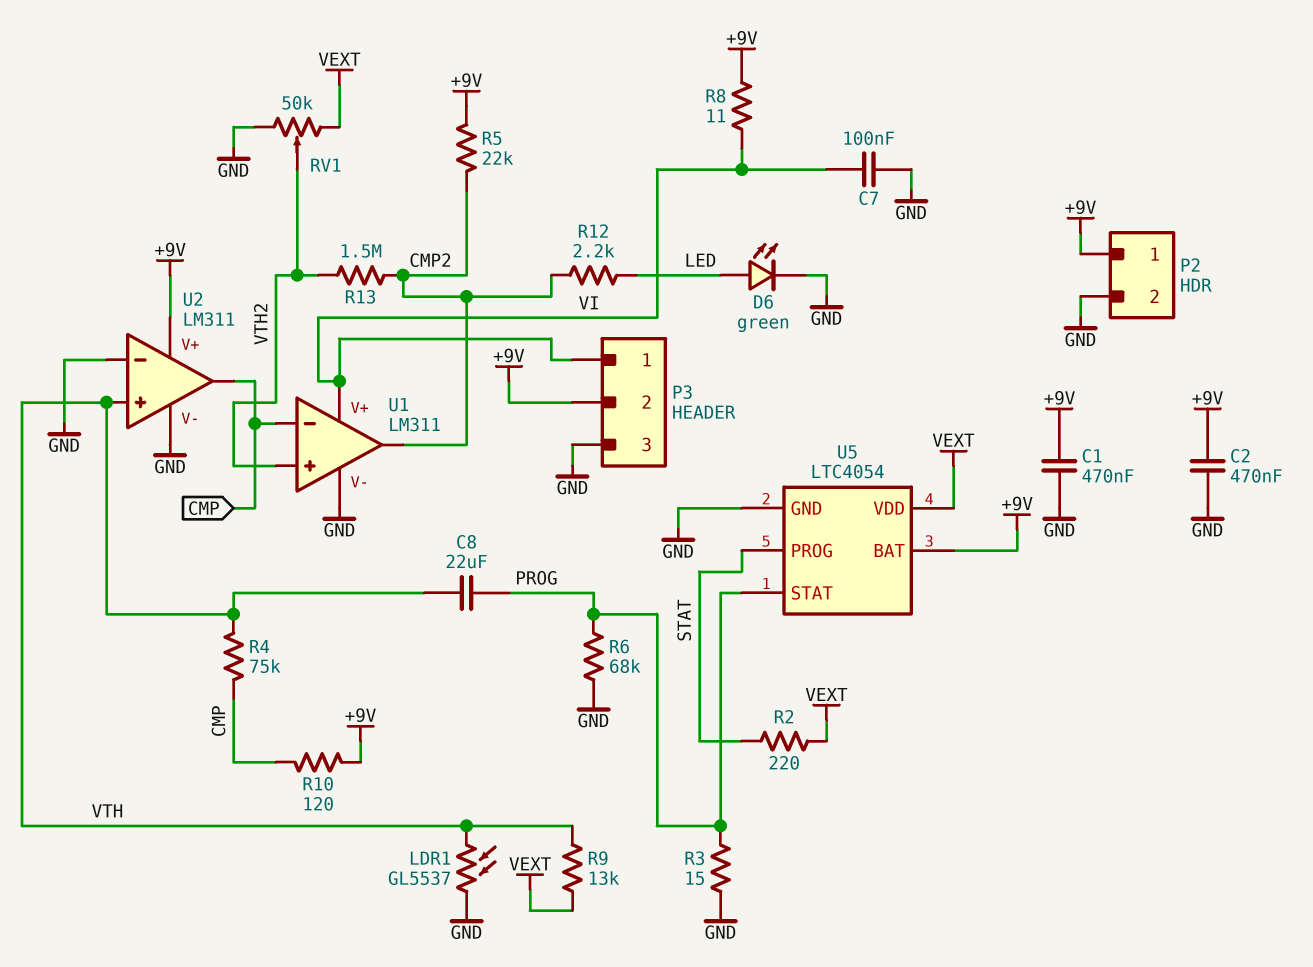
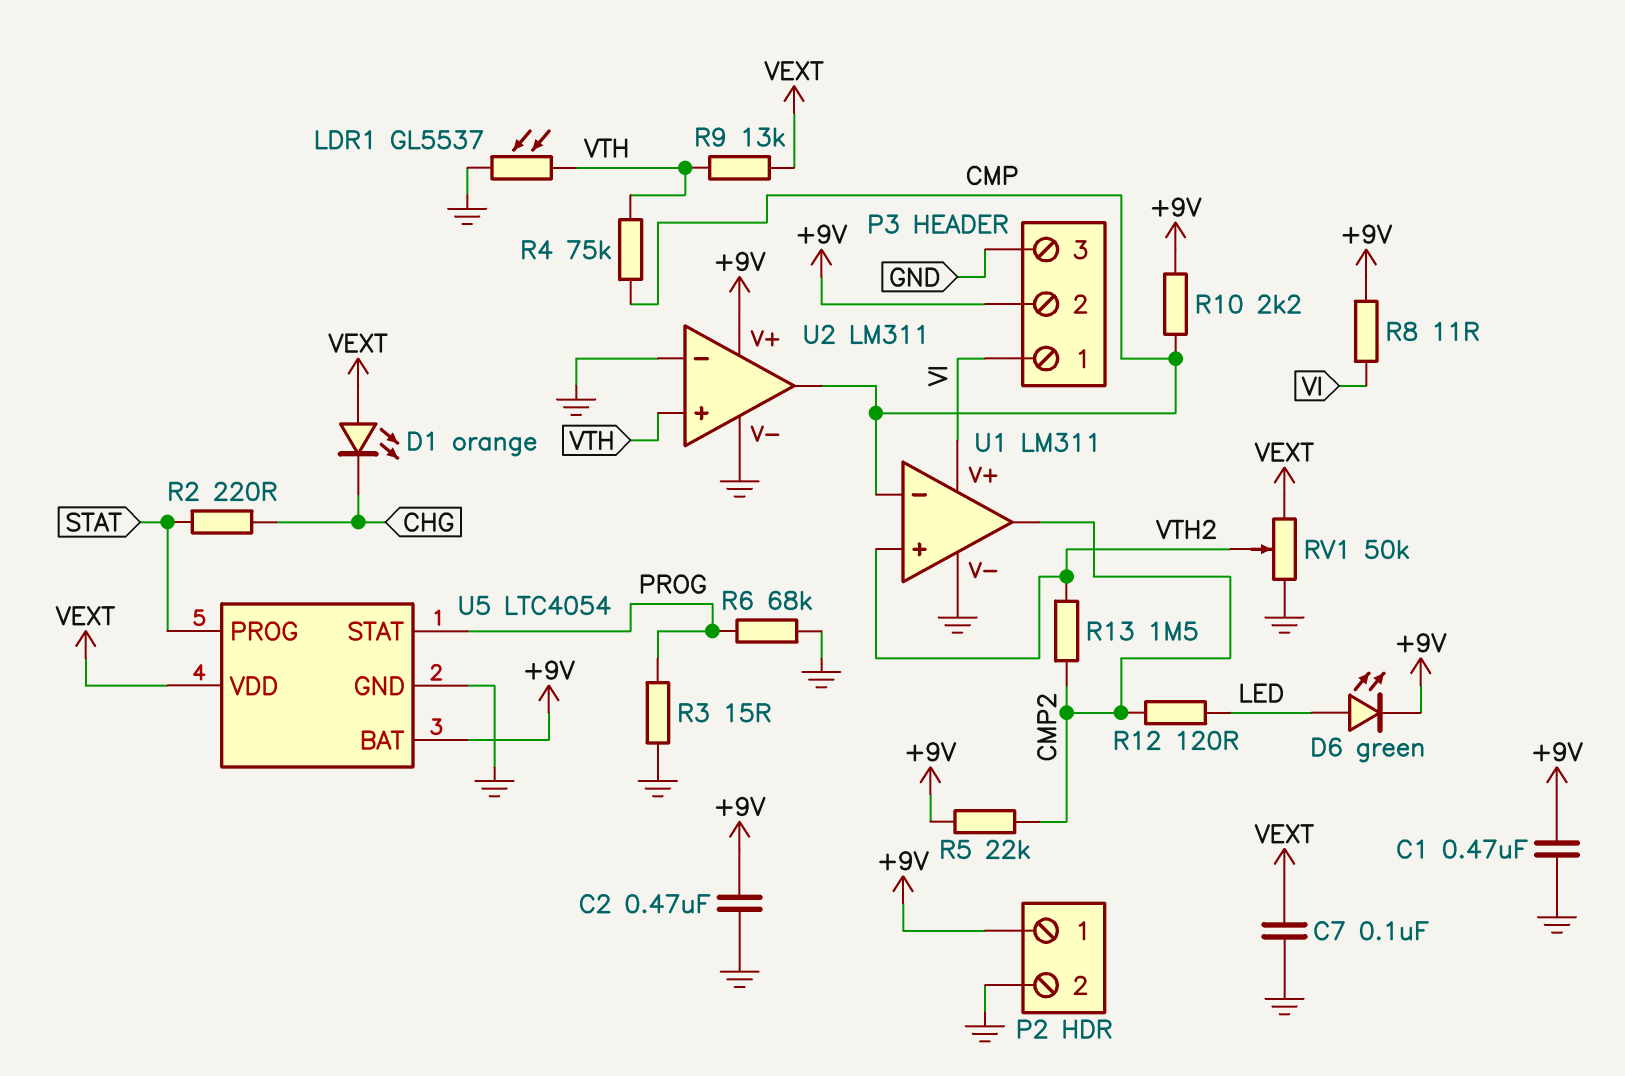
C7: 100nF (GND, VI) -> 100nF (GND, VEXT)
C8: 22uF (PROG, VTH) -> none
D1: none -> LED orange (A VEXT, K CHG)
D6: LED green (A LED, K GND) -> LED green (A LED, K +9V)
R2: 220 (STAT, VEXT) -> 220 (CHG, STAT)
R10: 120 (+9V, CMP) -> 2.2k (+9V, CMP)
R12: 2.2k (CMP2, LED) -> 120 (CMP2, LED)

